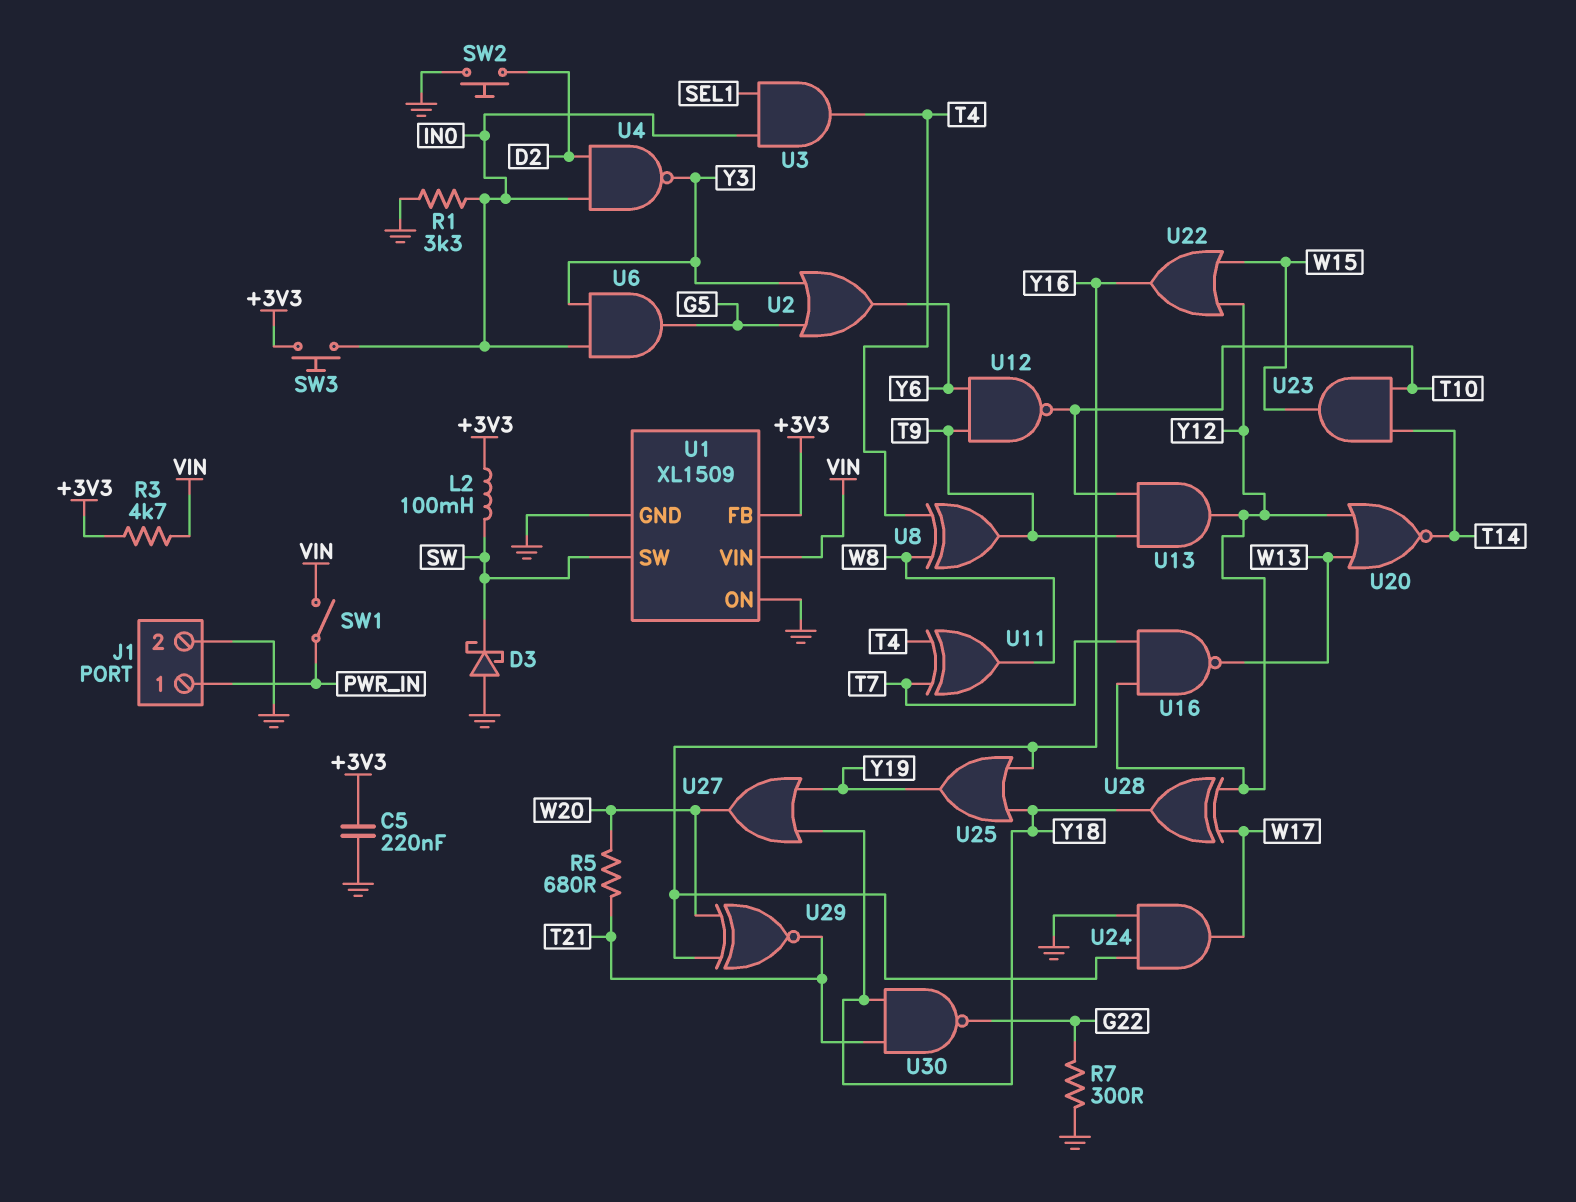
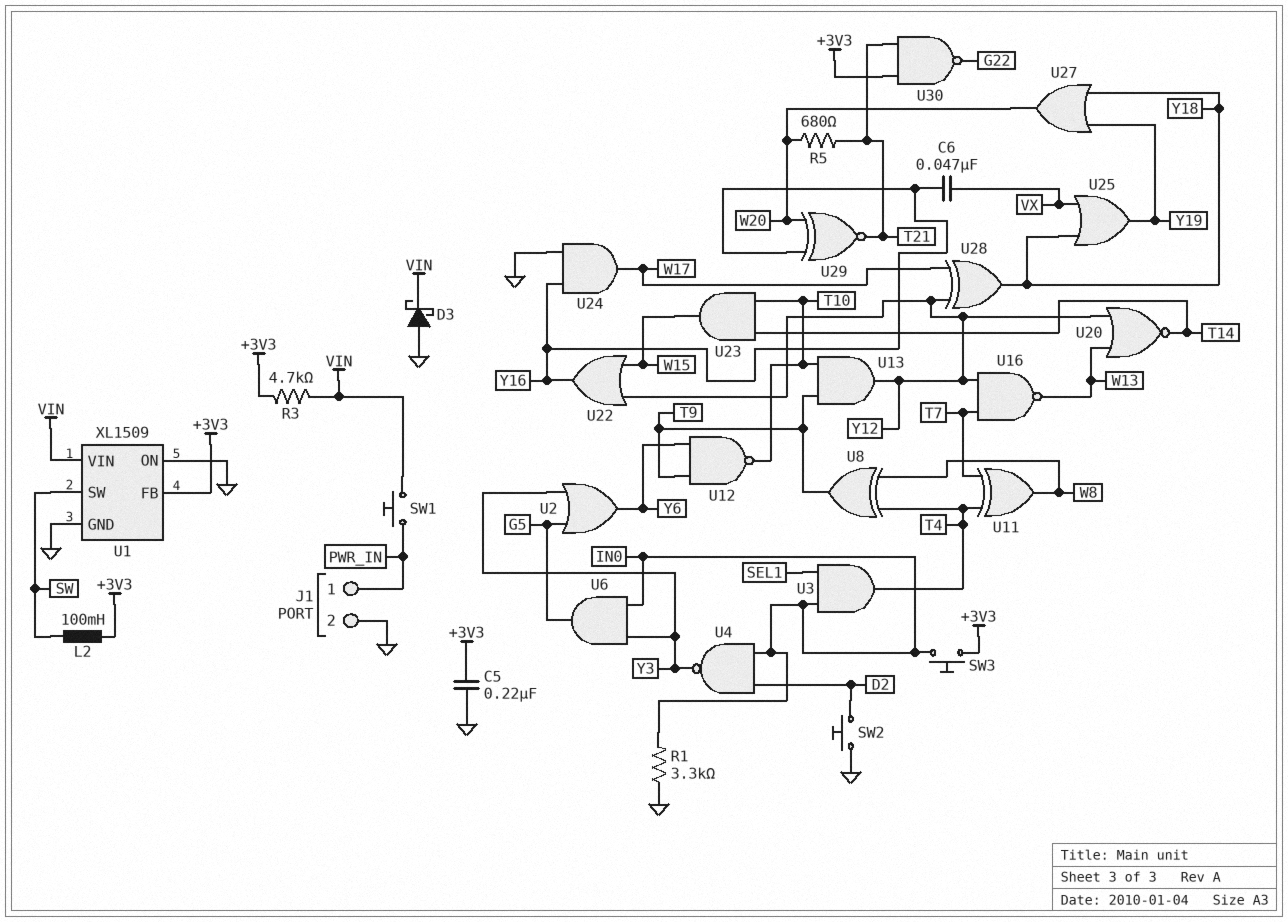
C6: none -> 47nF (VX, Y16)
D3: schottky (A GND, K SW) -> schottky (A GND, K VIN)
R7: 300 (G22, GND) -> none
SW1: switch (PWR_IN, VIN) -> button (PWR_IN, VIN)
U25: OR (in Y16, in Y18, out Y19) -> OR (in VX, in Y18, out Y19)
U30: NAND (in T21, in Y18, out G22) -> NAND (in +3V3, in T21, out G22)

